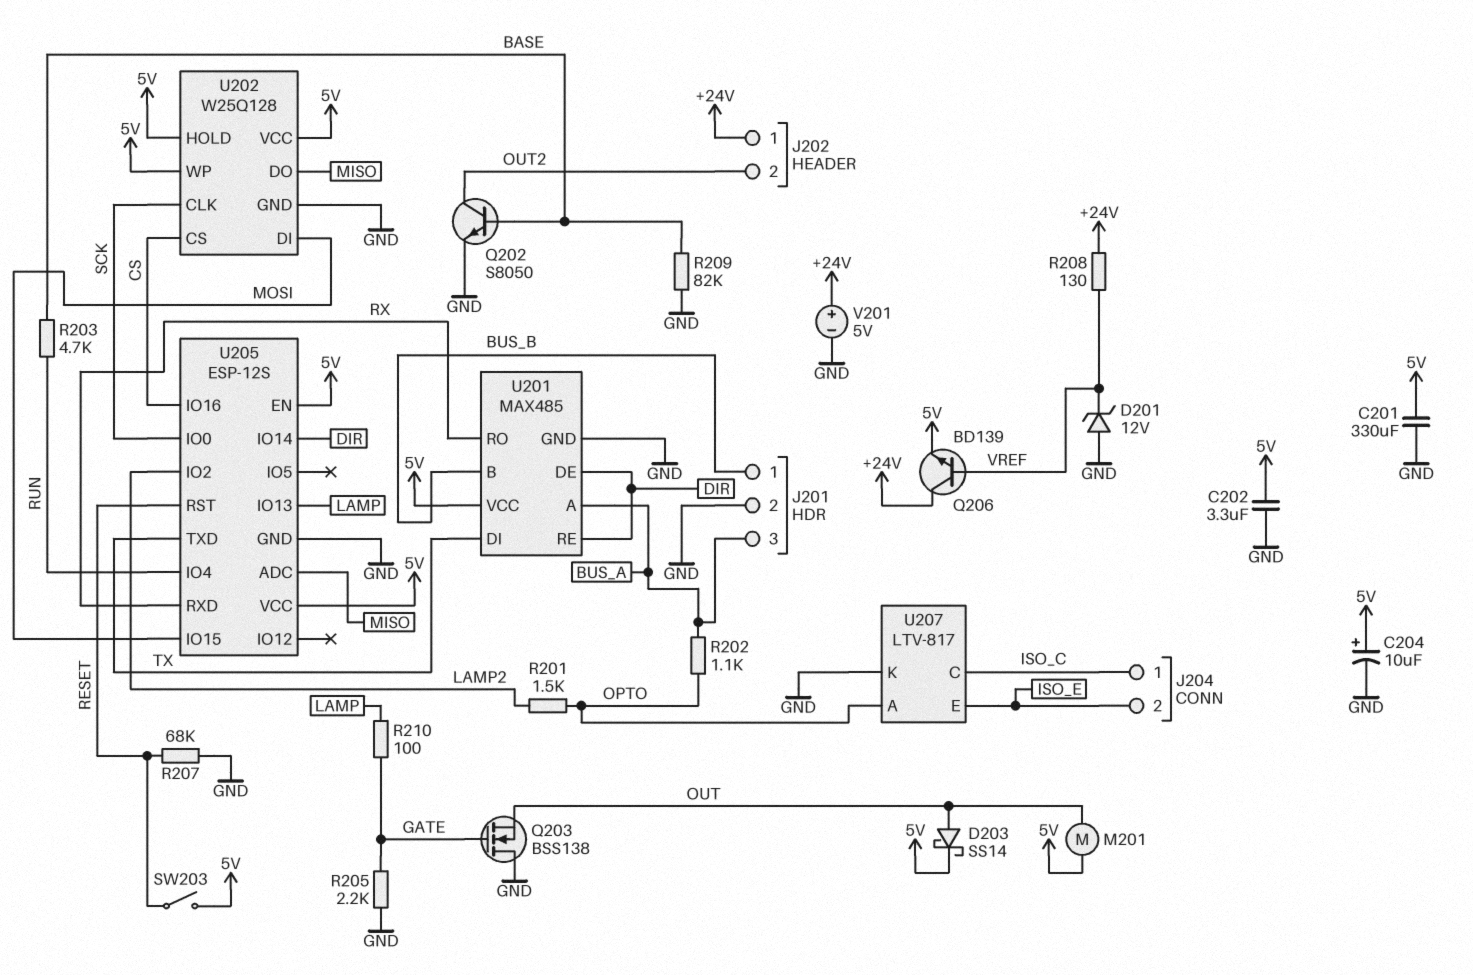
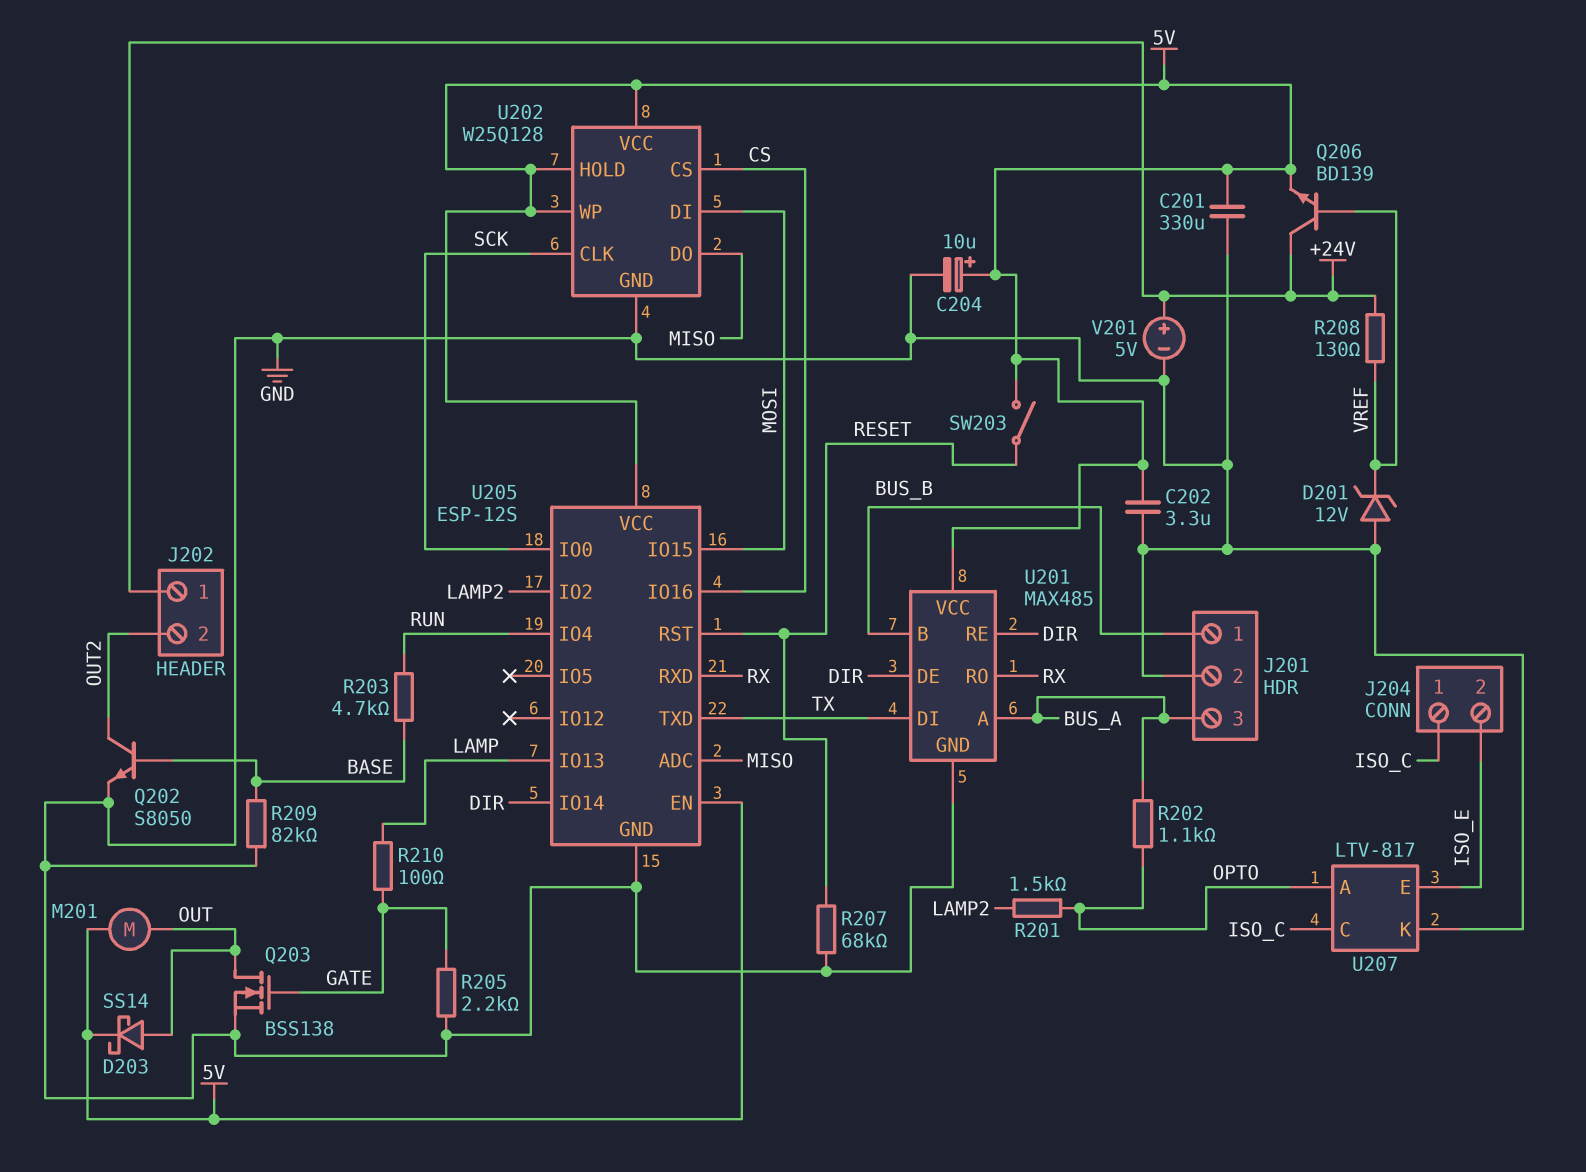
Q203: NMOS BSS138 (G GATE, D GND, S OUT) -> NMOS BSS138 (G GATE, D OUT, S GND)

